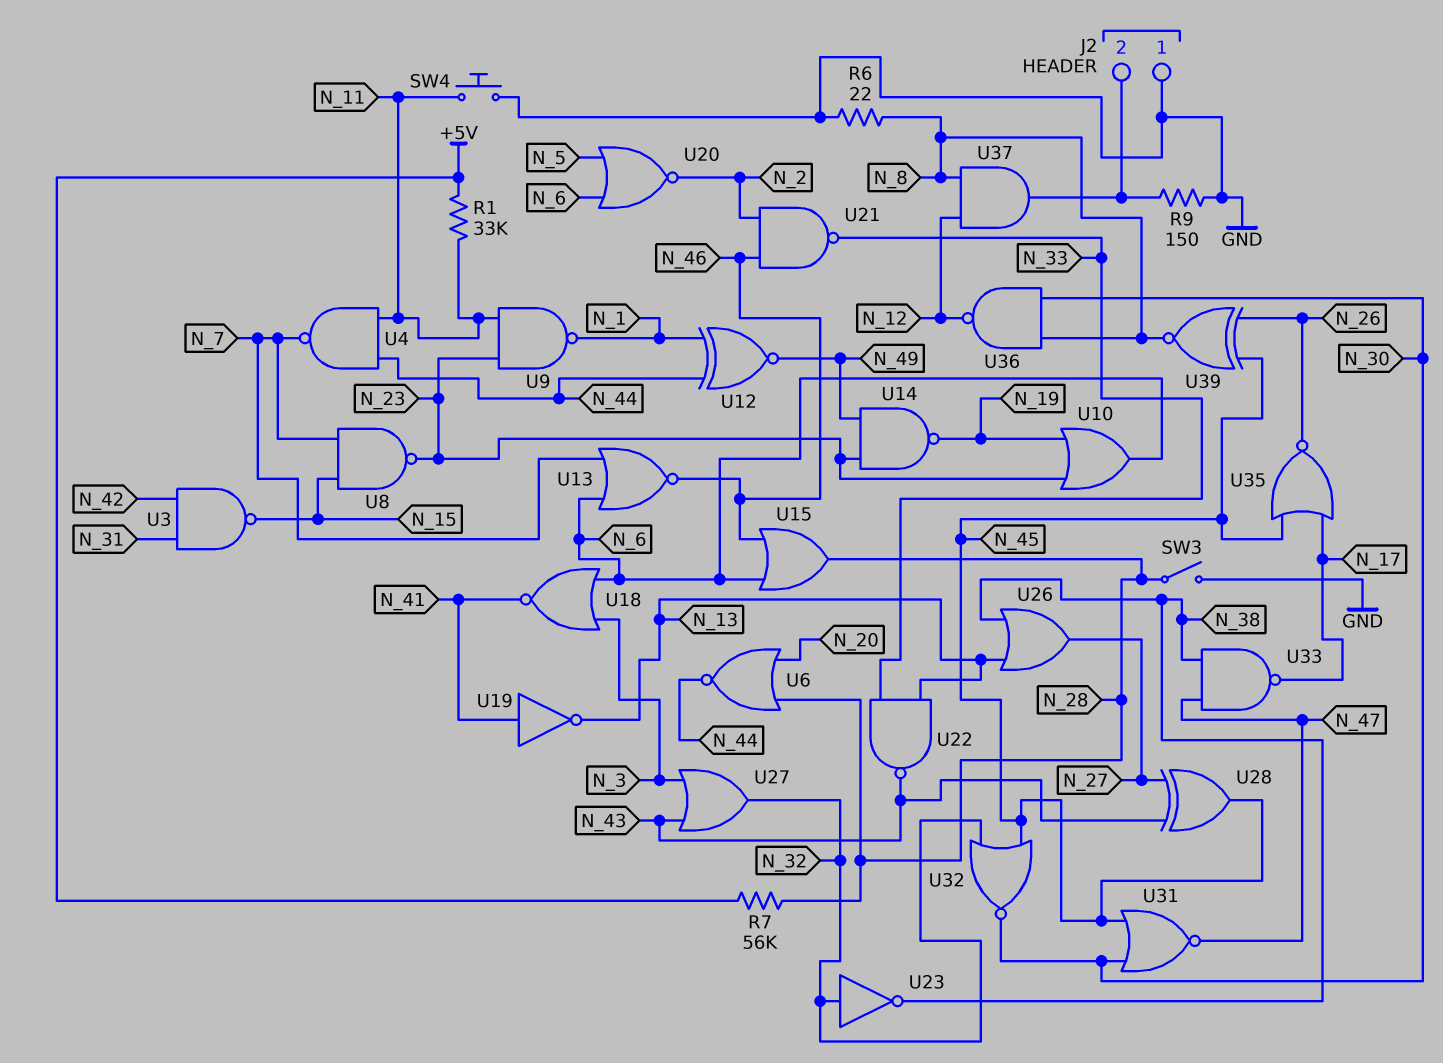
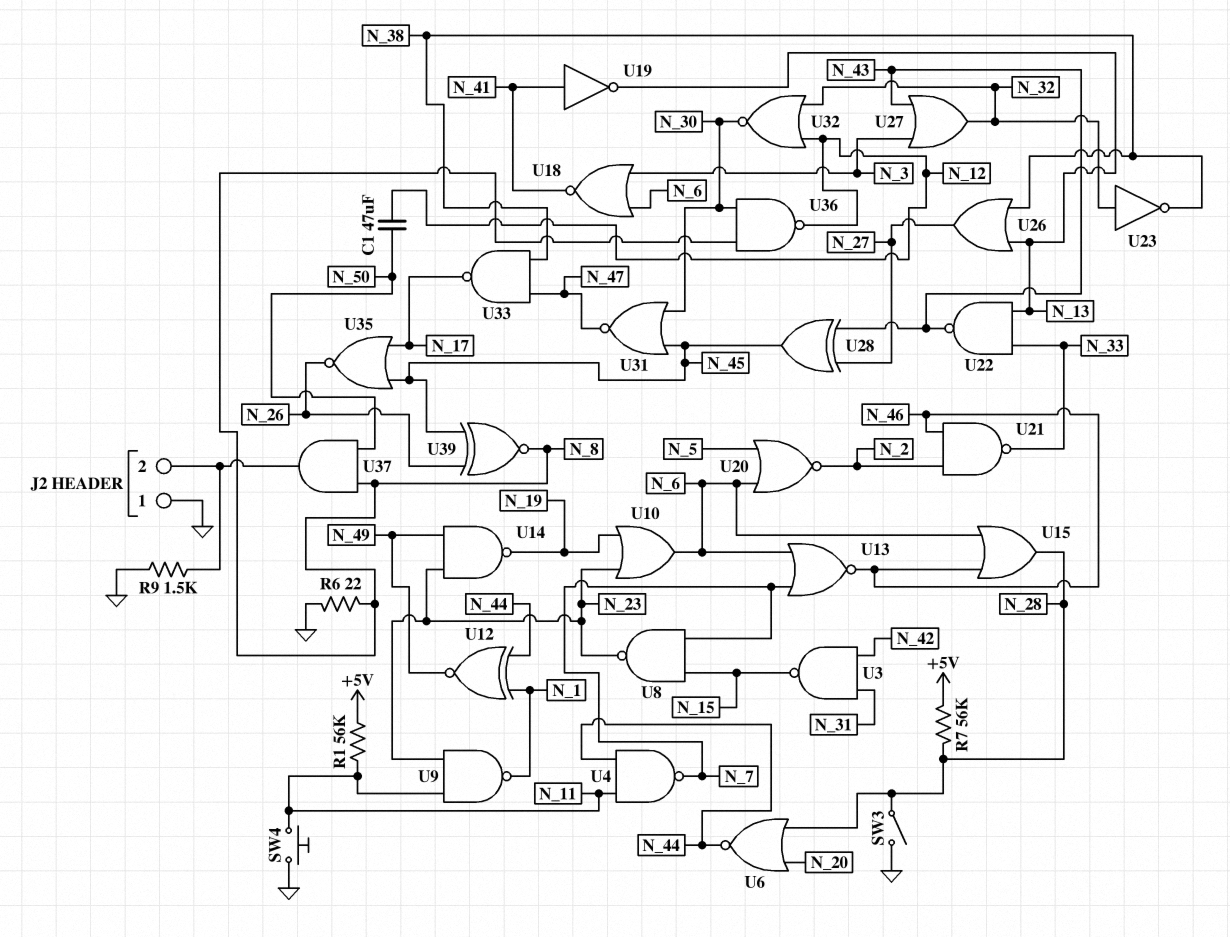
C1: none -> 47uF (N_12, N_50)
R1: 33k (+5V, N_11) -> 56k (+5V, N_11)
R9: 150 (GND, J2/2) -> 1.5k (GND, J2/2)
U32: NOR (in N_32, in N_45, out N_30) -> NOR (in N_12, in N_32, out N_30)
U37: AND (in N_8, in N_12, out J2/2) -> AND (in N_8, in N_50, out J2/2)

